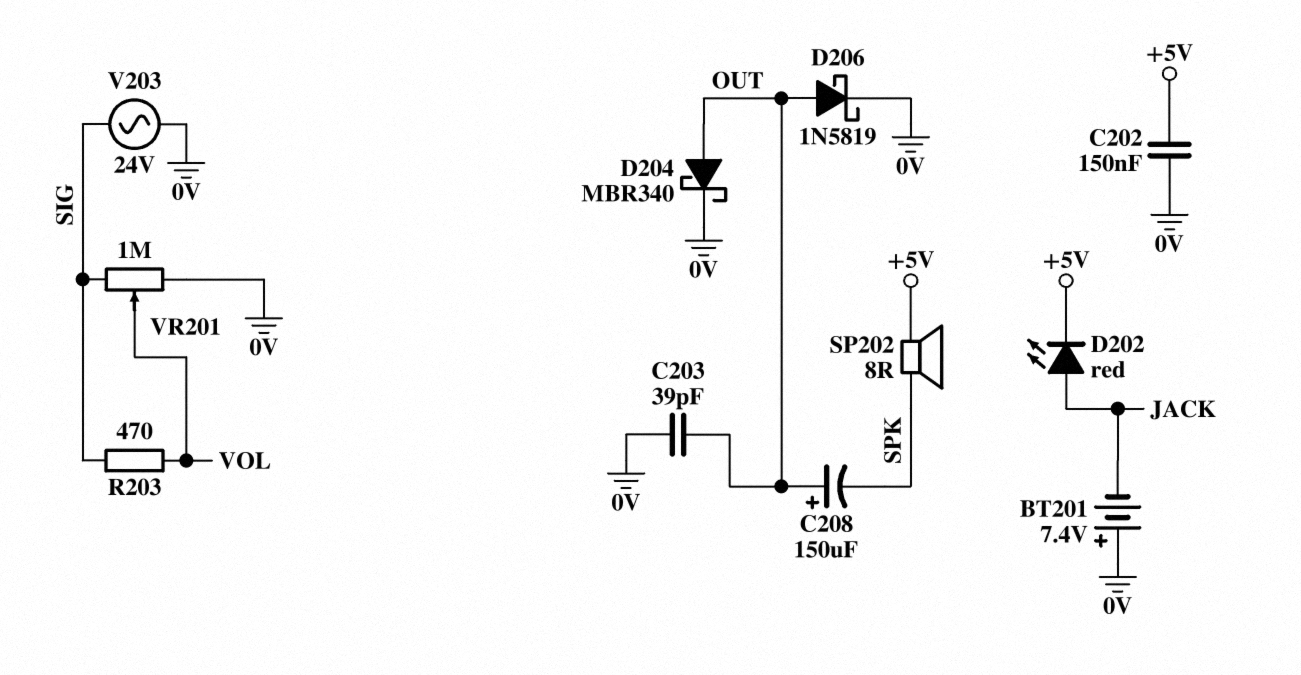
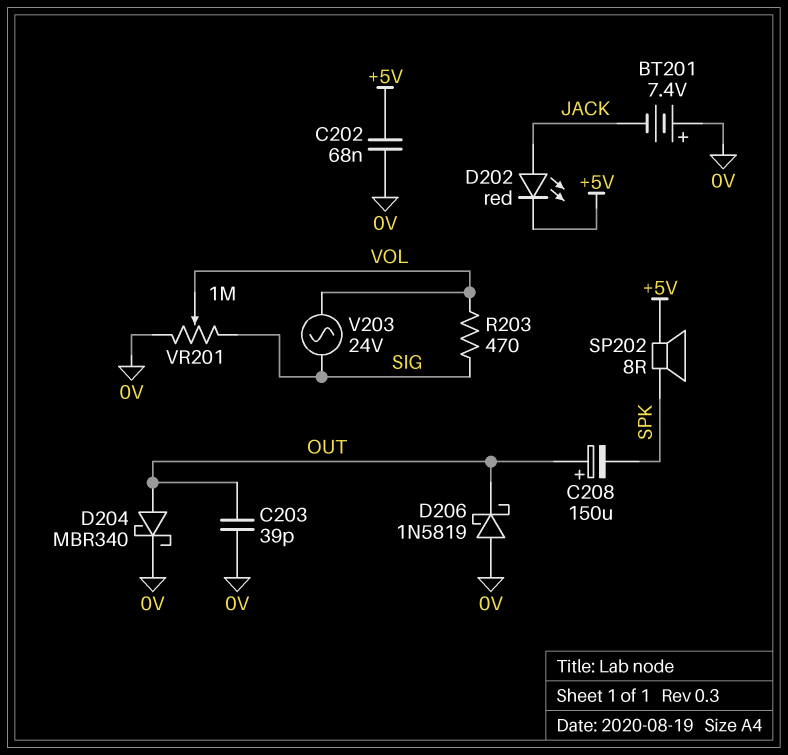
C202: 150nF (+5V, 0V) -> 68nF (+5V, 0V)
D206: schottky 1N5819 (A OUT, K 0V) -> schottky 1N5819 (A 0V, K OUT)
V203: AC 24V (0V, SIG) -> AC 24V (SIG, VOL)

